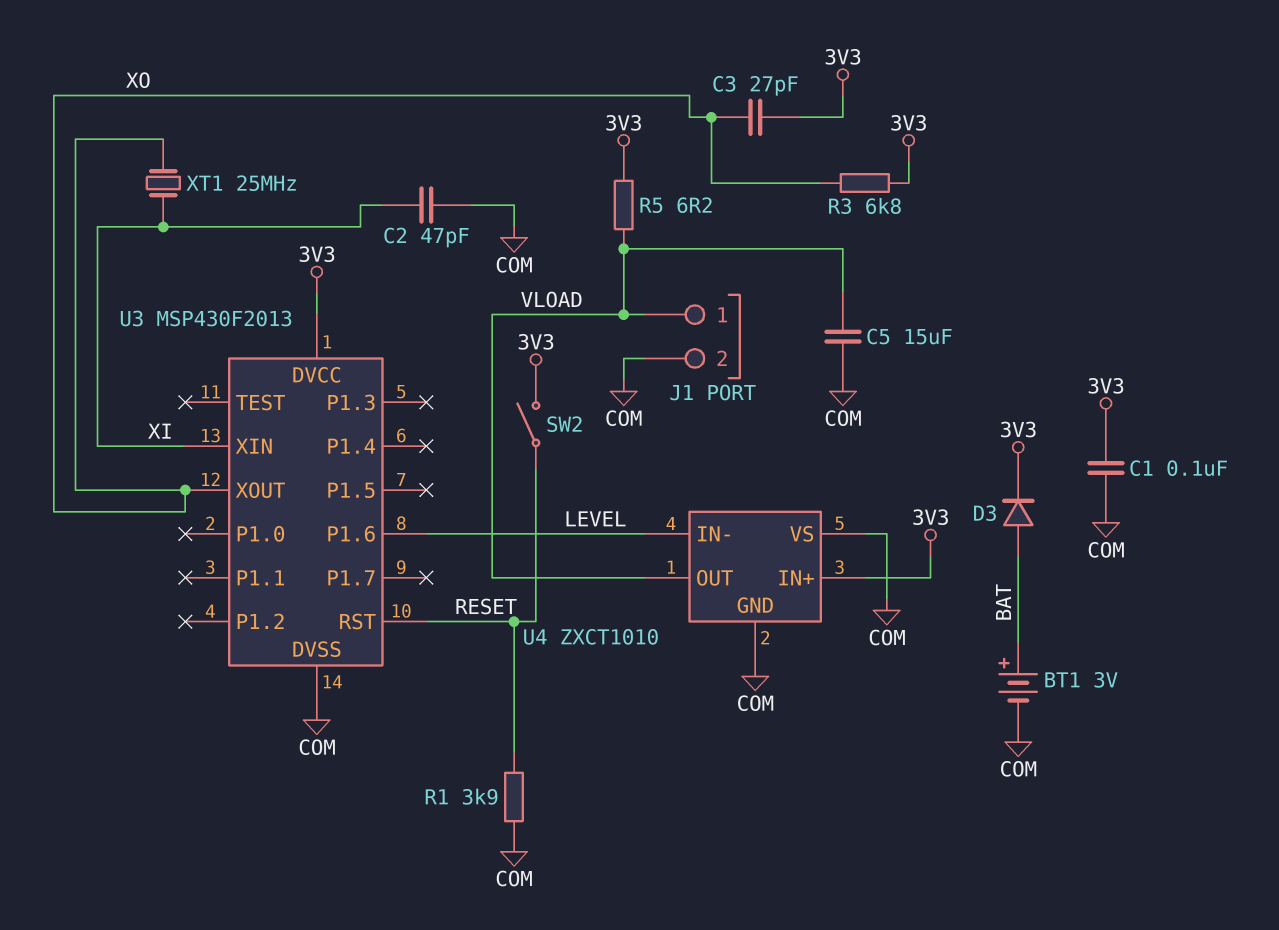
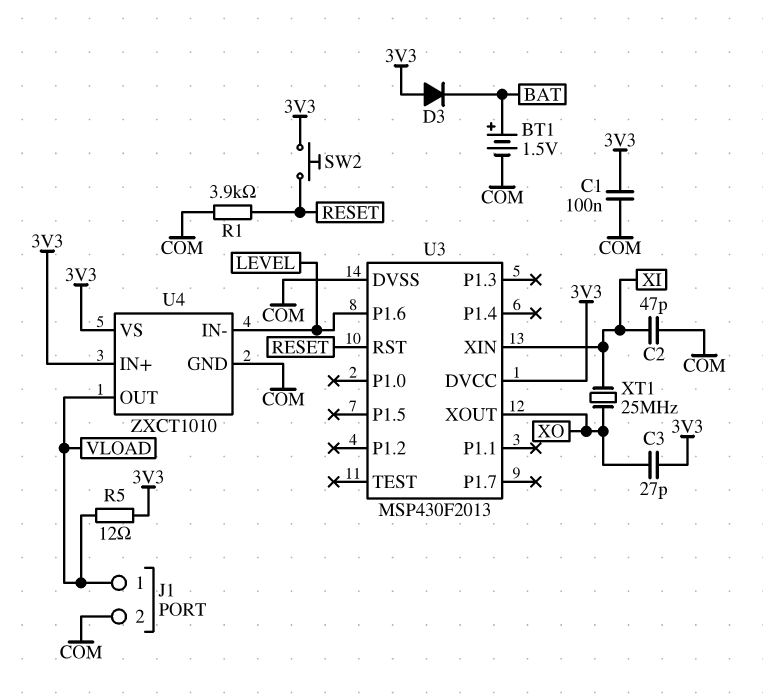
BT1: 3V (plus BAT, minus COM) -> 1.5V (plus BAT, minus COM)
C5: 15uF (COM, VLOAD) -> none
D3: diode (A BAT, K 3V3) -> diode (A 3V3, K BAT)
R3: 6.8k (3V3, XO) -> none
R5: 6.2 (3V3, VLOAD) -> 12 (3V3, VLOAD)
SW2: switch (3V3, RESET) -> button (3V3, RESET)
U4 pin VS: COM -> 3V3

